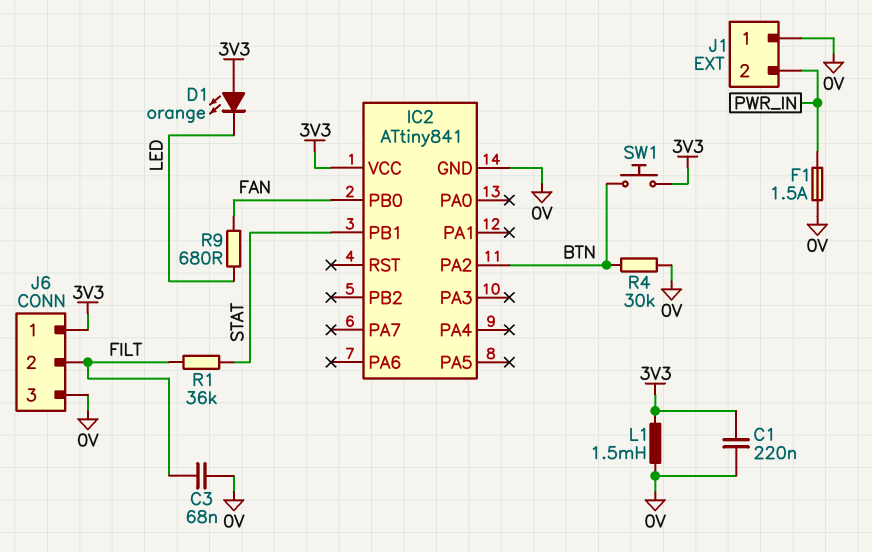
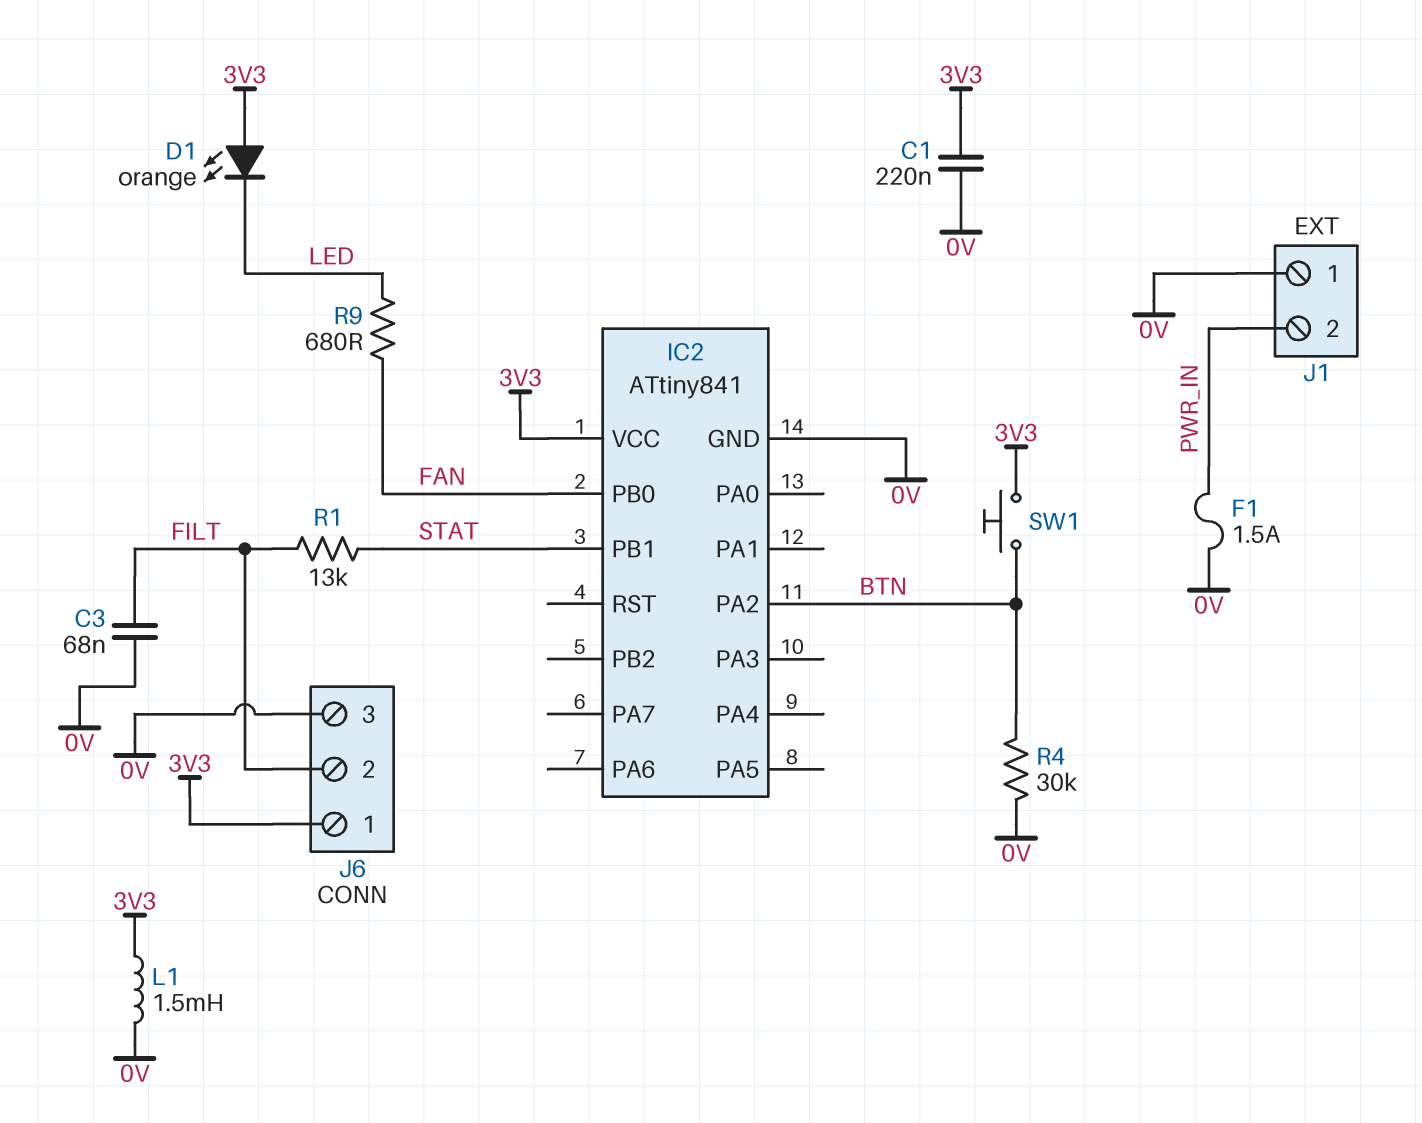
R1: 36k (FILT, STAT) -> 13k (FILT, STAT)

